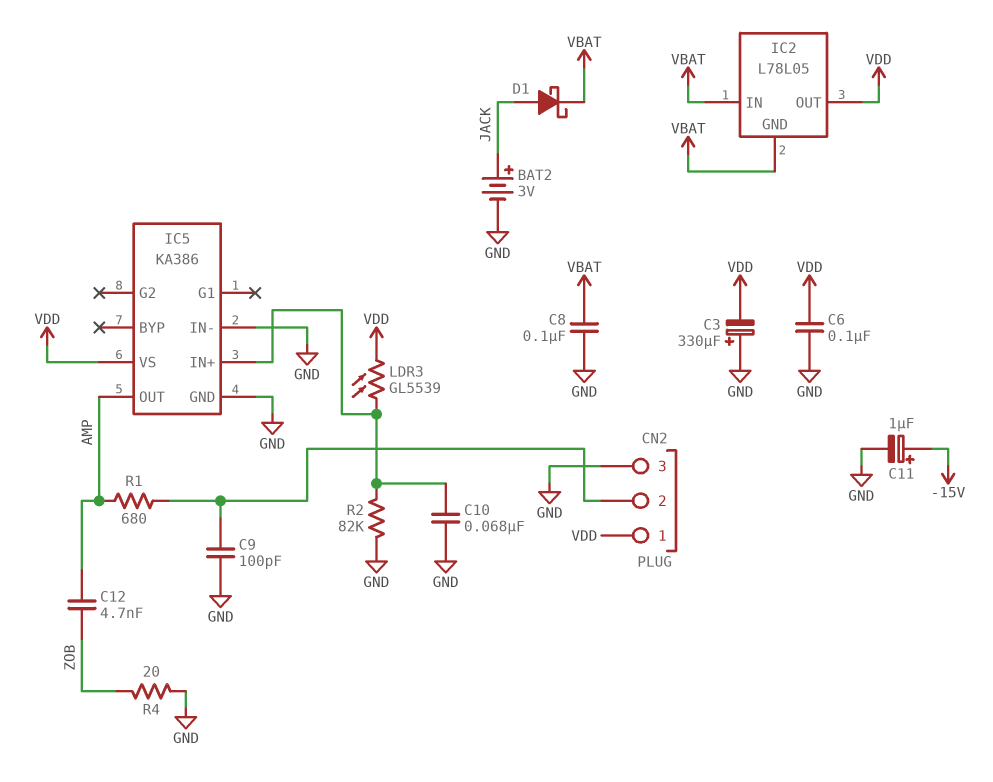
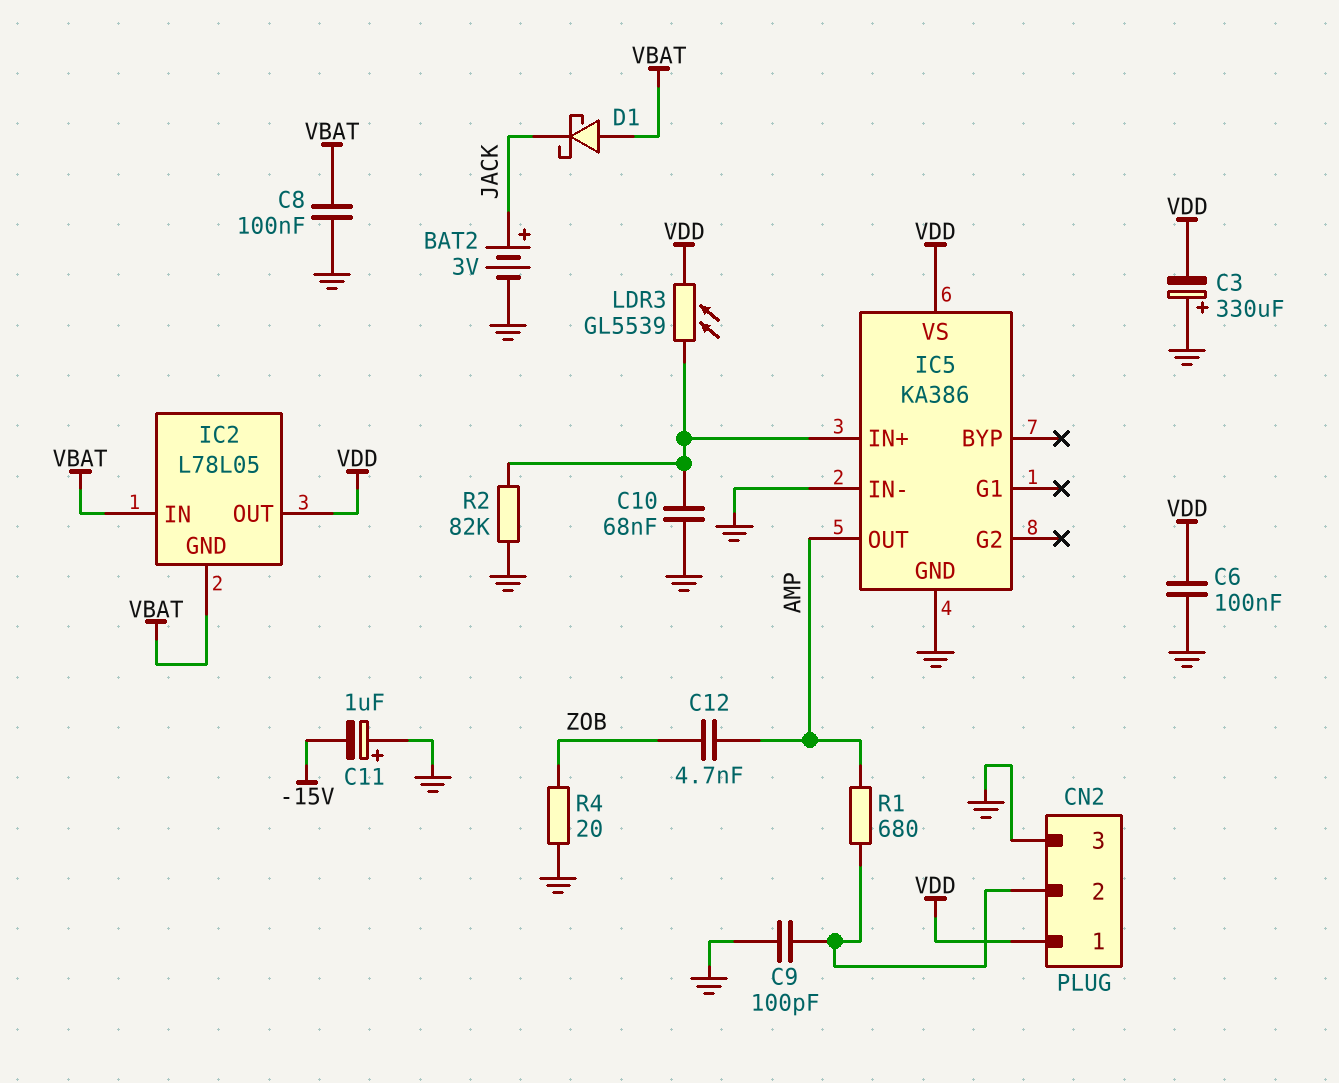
C11: 1uF (plus -15V, minus GND) -> 1uF (plus GND, minus -15V)
D1: schottky (A JACK, K VBAT) -> schottky (A VBAT, K JACK)

